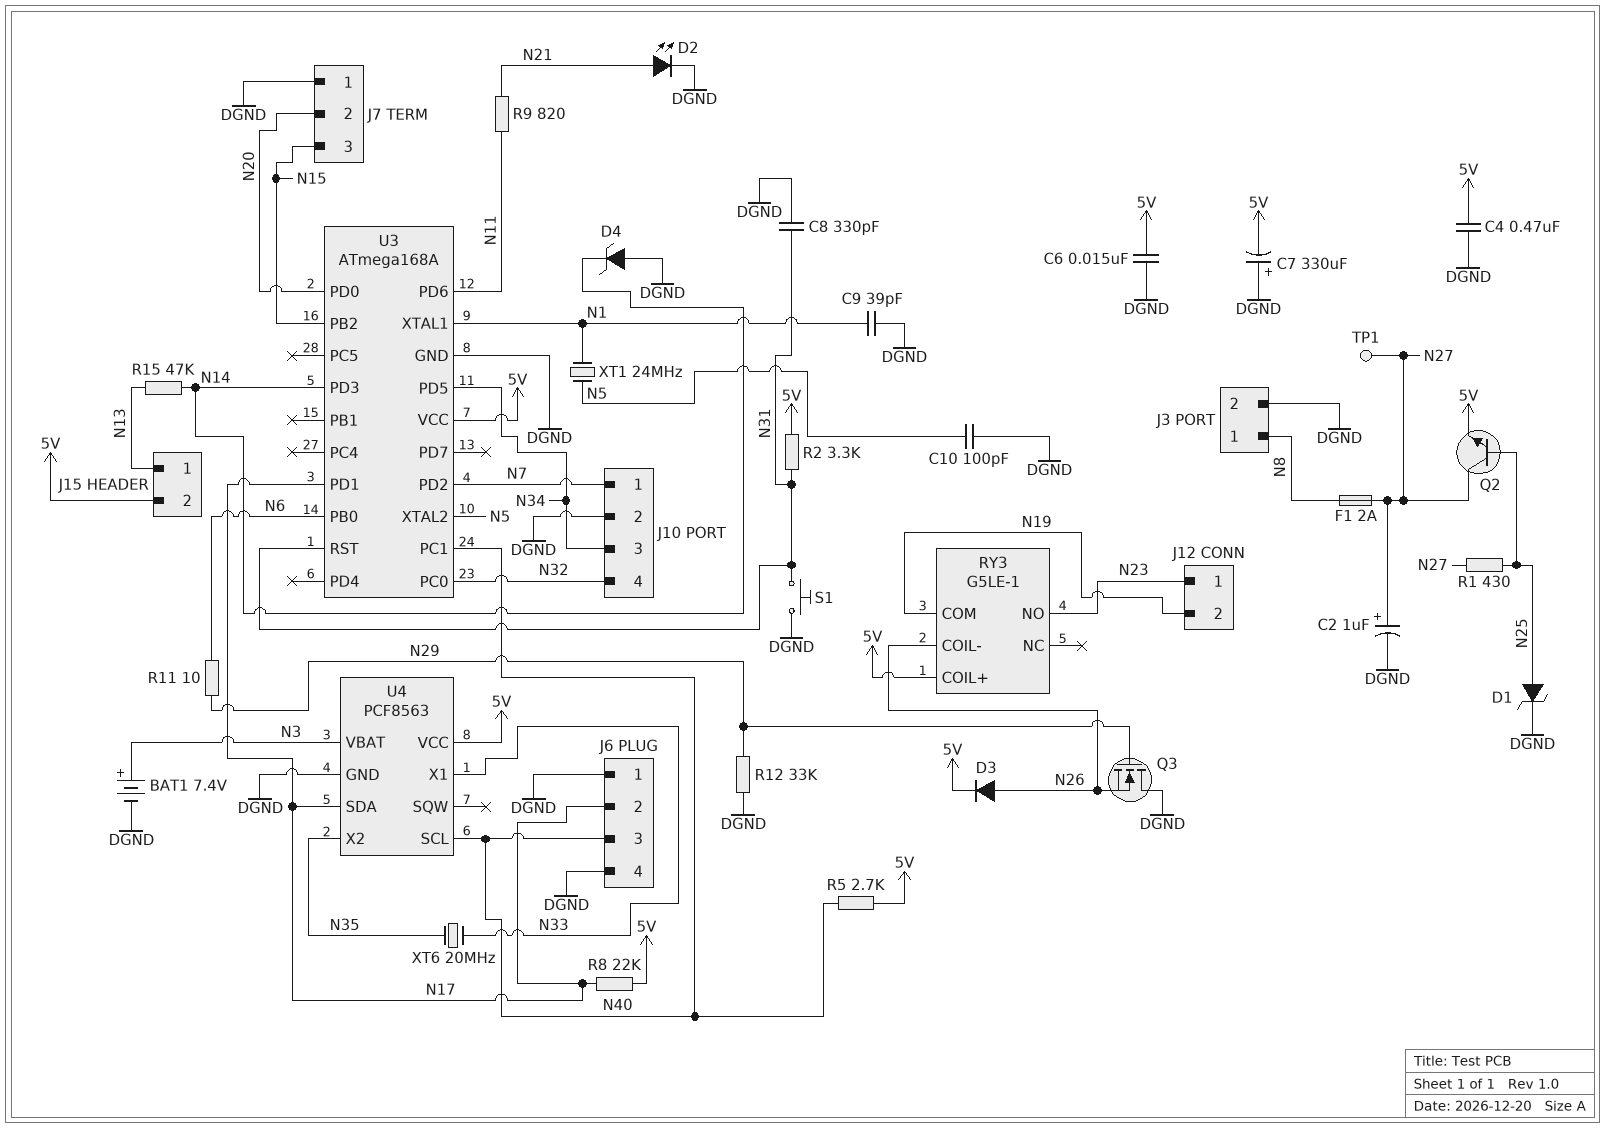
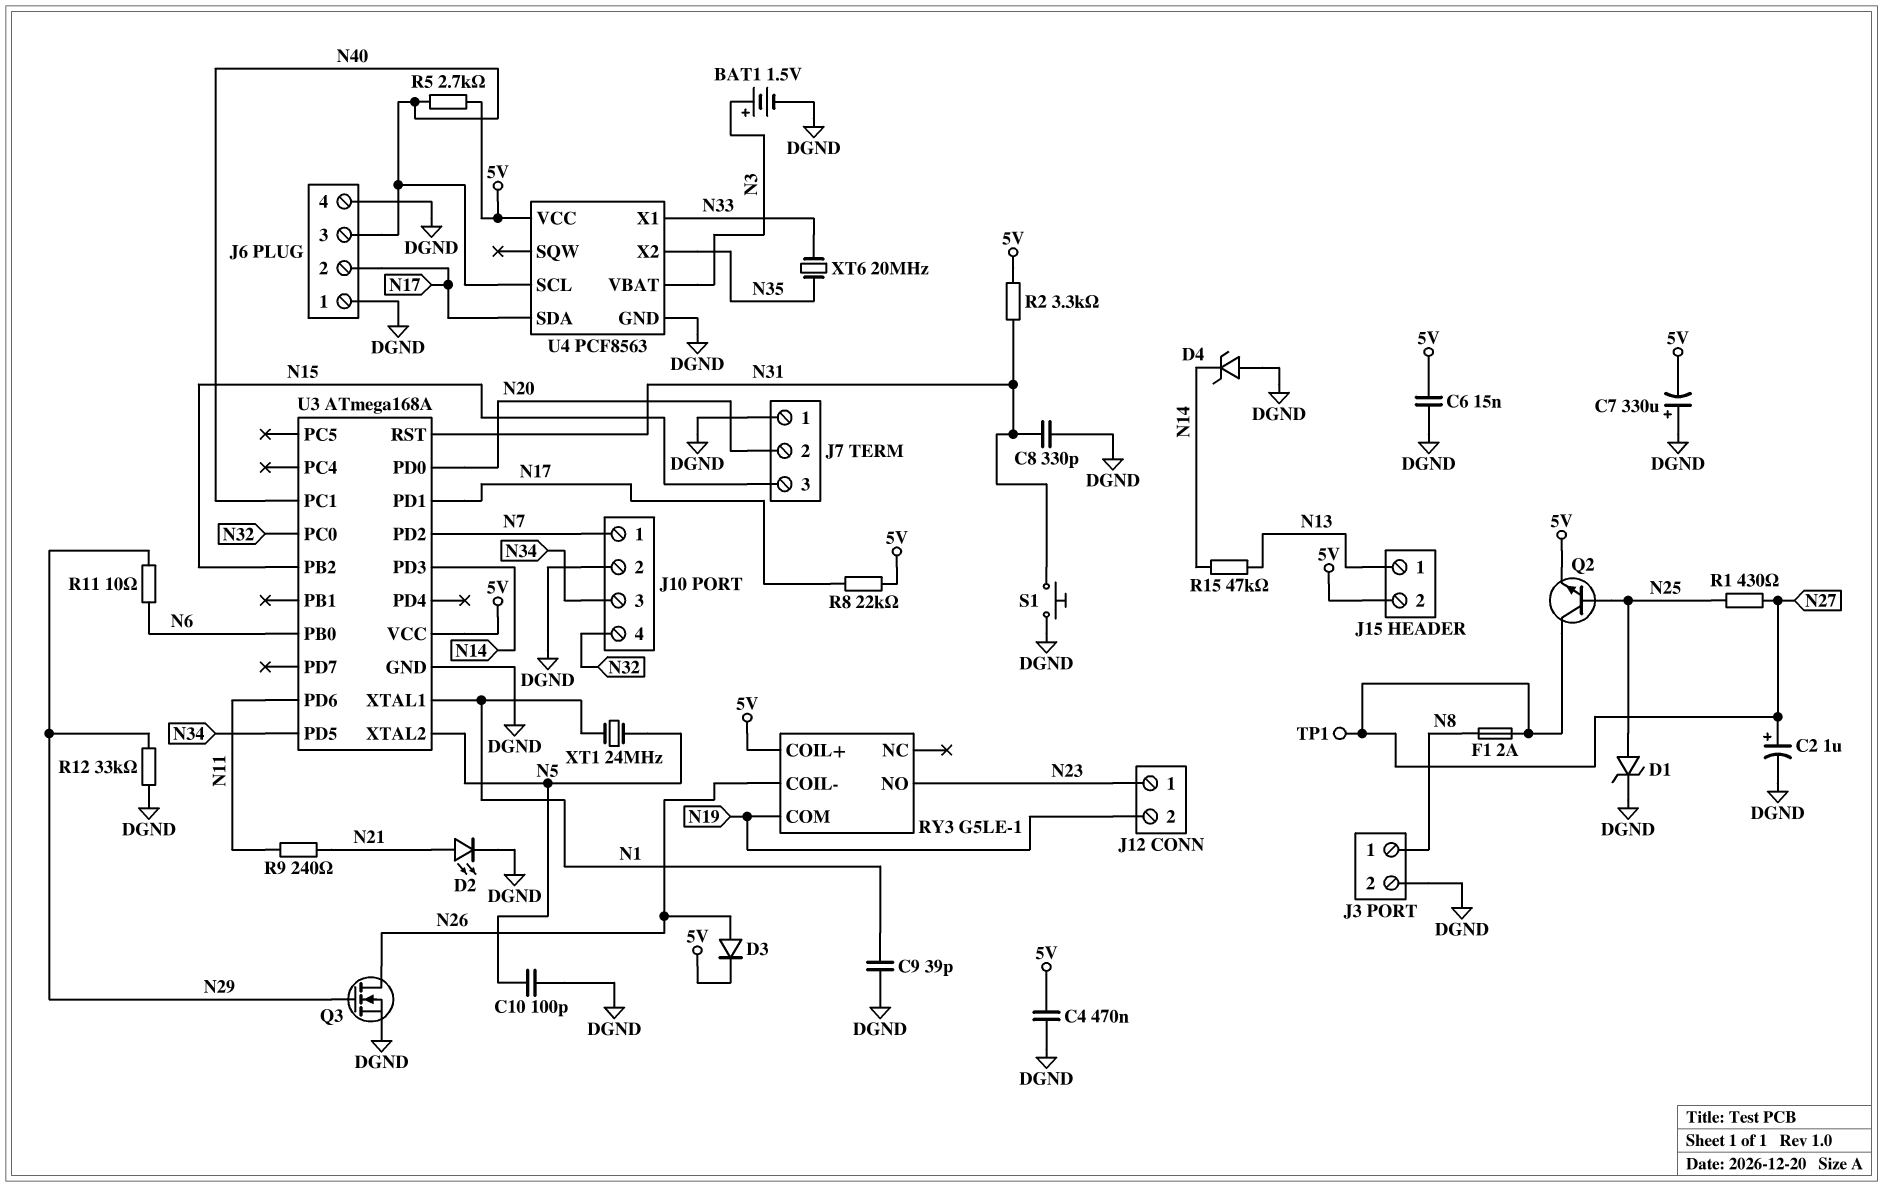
BAT1: 7.4V (plus N3, minus DGND) -> 1.5V (plus N3, minus DGND)
Q3: NMOS (G N29, D DGND, S N26) -> NMOS (G N29, D N26, S DGND)
R9: 820 (N11, N21) -> 240 (N11, N21)

